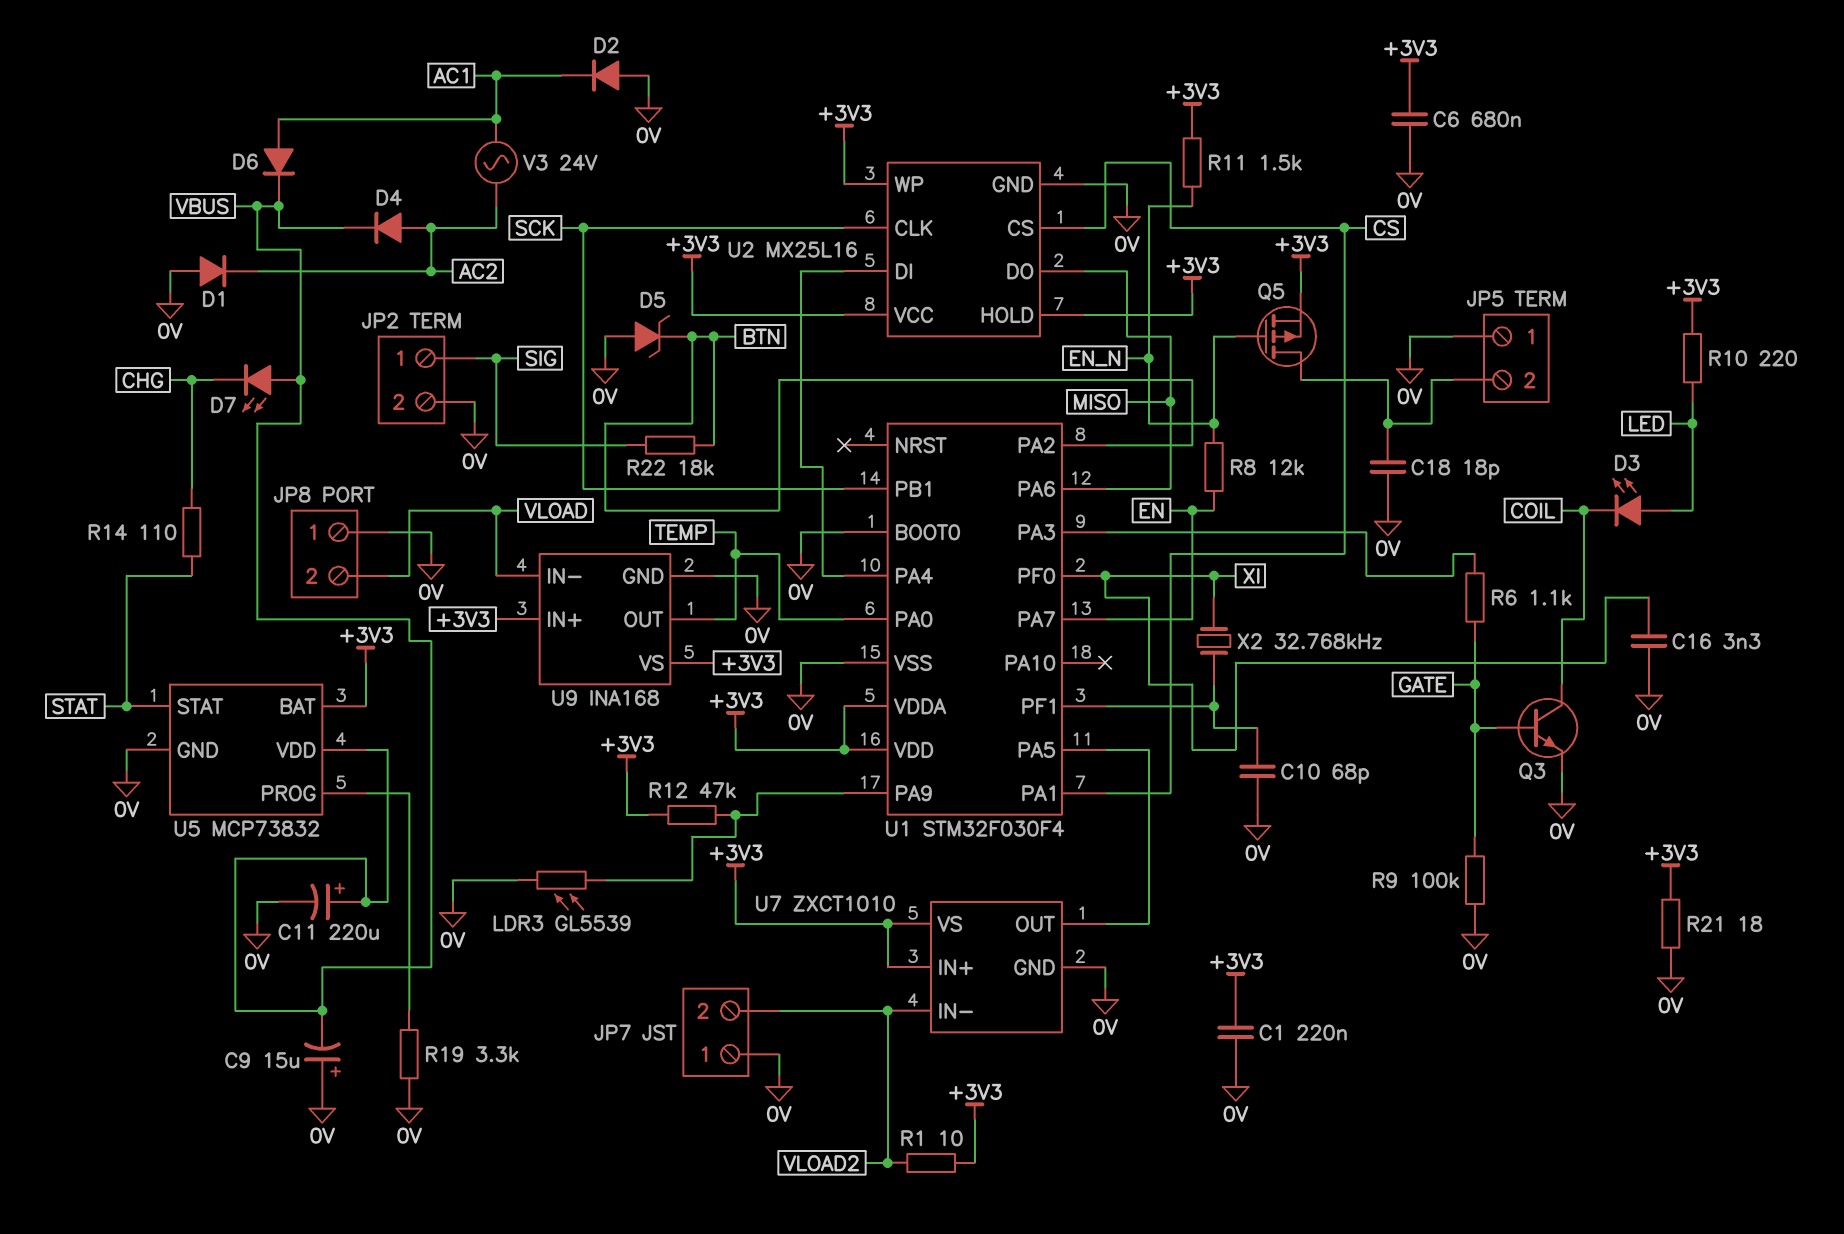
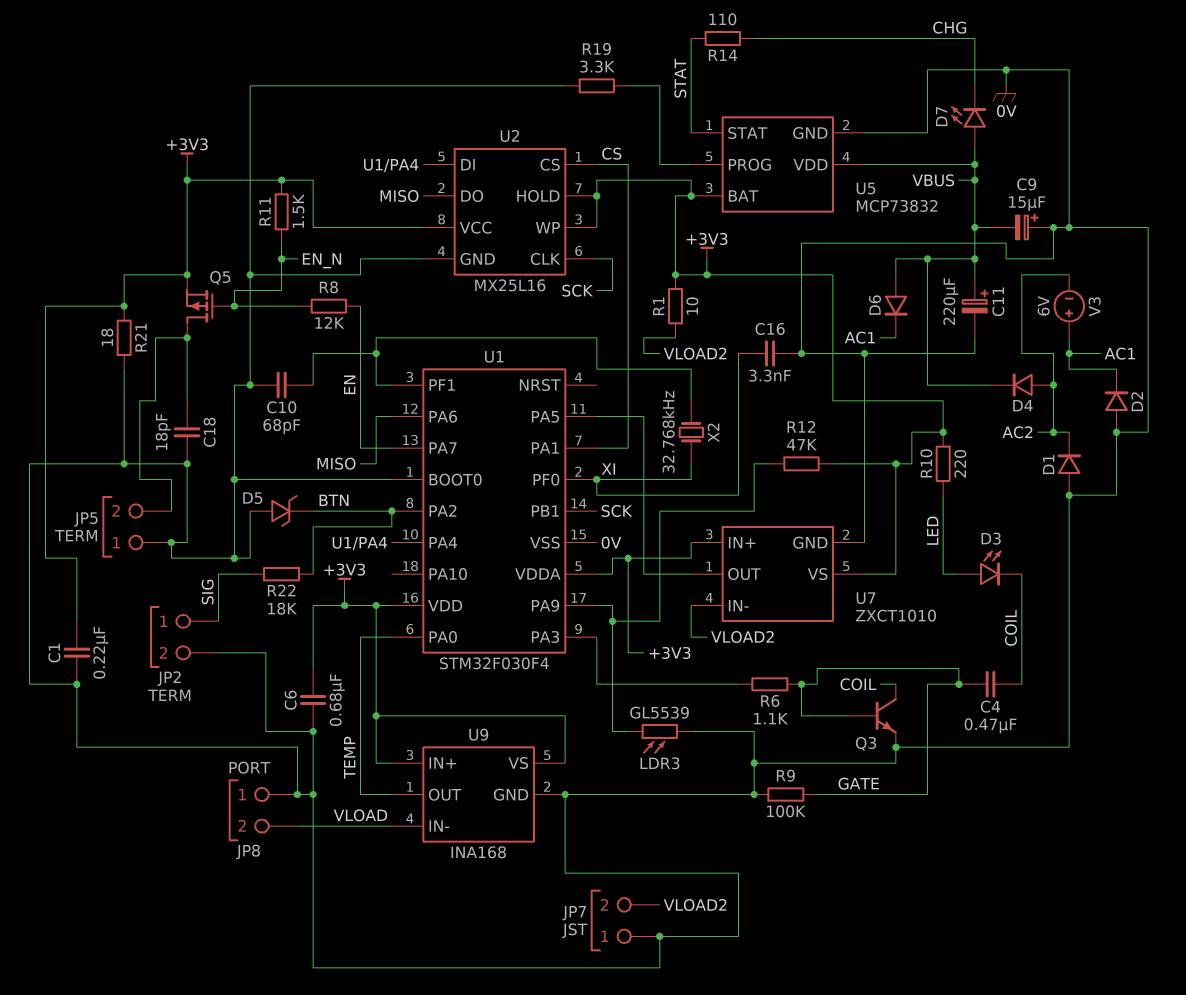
C4: none -> 470nF (COIL, GATE)
D6: diode (A AC1, K VBUS) -> diode (A VBUS, K AC1)
V3: AC 24V (AC1, AC2) -> 6V (plus AC1, minus AC2)

